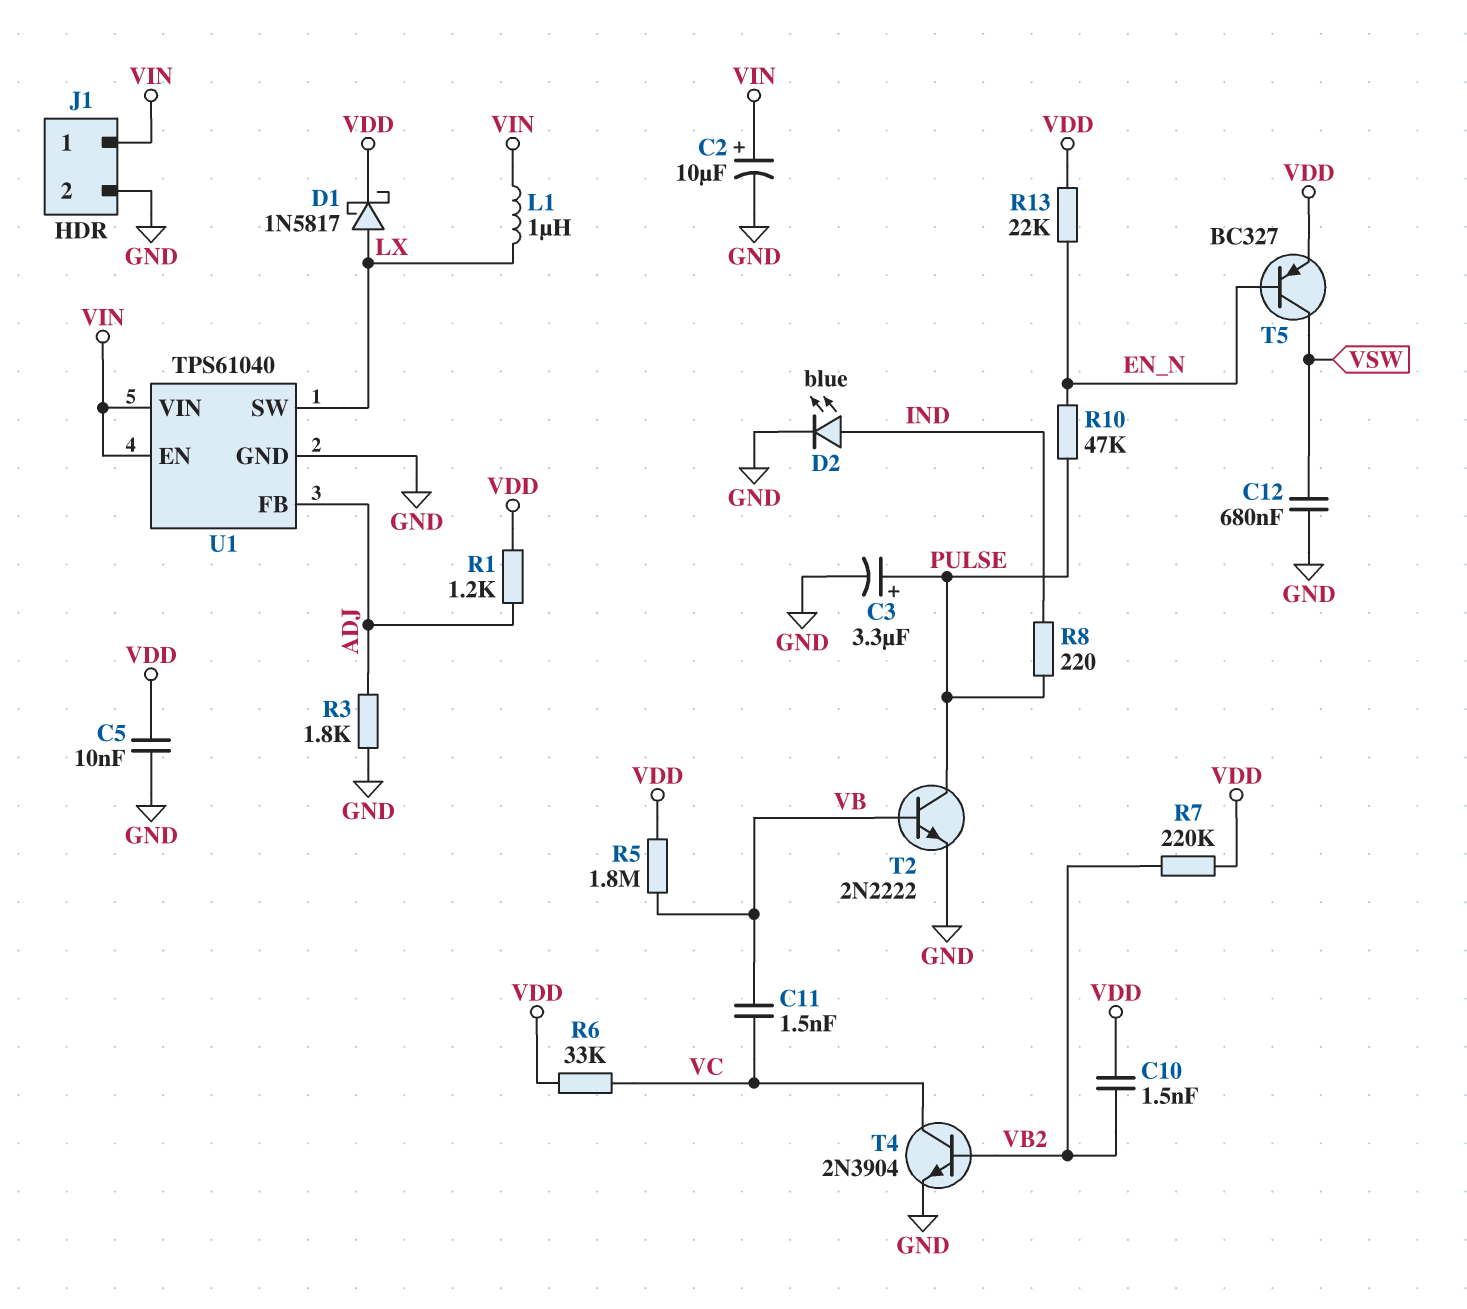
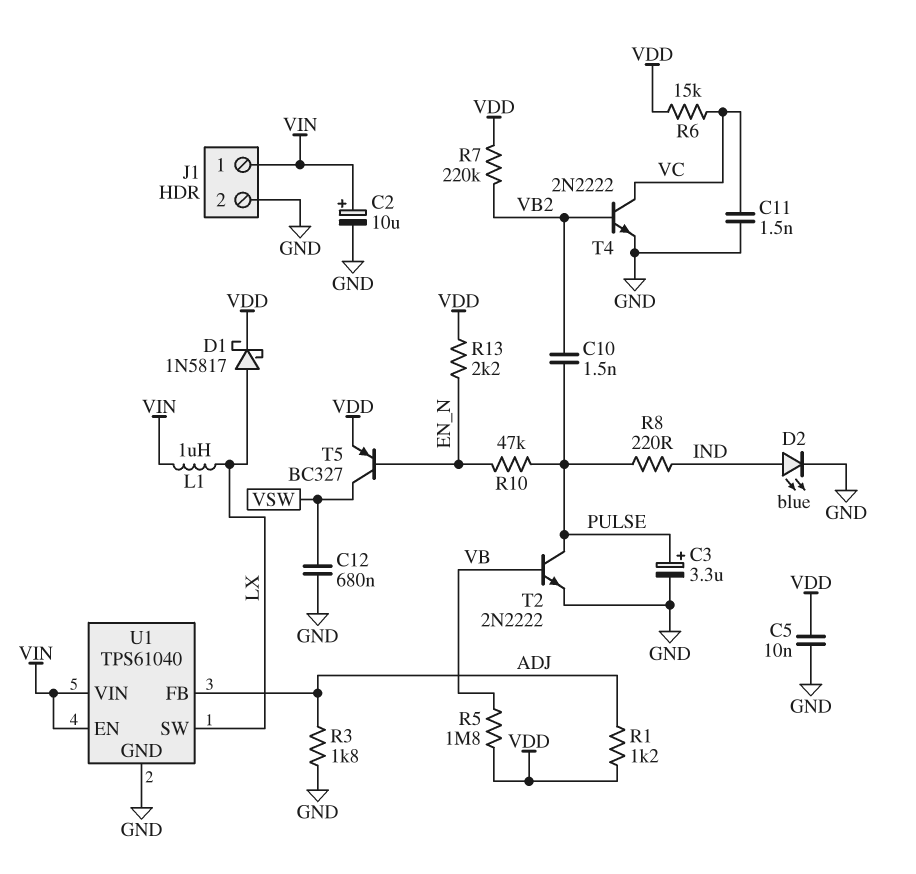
C10: 1.5nF (VB2, VDD) -> 1.5nF (PULSE, VB2)
C11: 1.5nF (VB, VC) -> 1.5nF (GND, VC)
R6: 33k (VC, VDD) -> 15k (VC, VDD)
R13: 22k (EN_N, VDD) -> 2.2k (EN_N, VDD)
T4: NPN 2N3904 (B VB2, C VC, E GND) -> NPN 2N2222 (B VB2, C VC, E GND)

